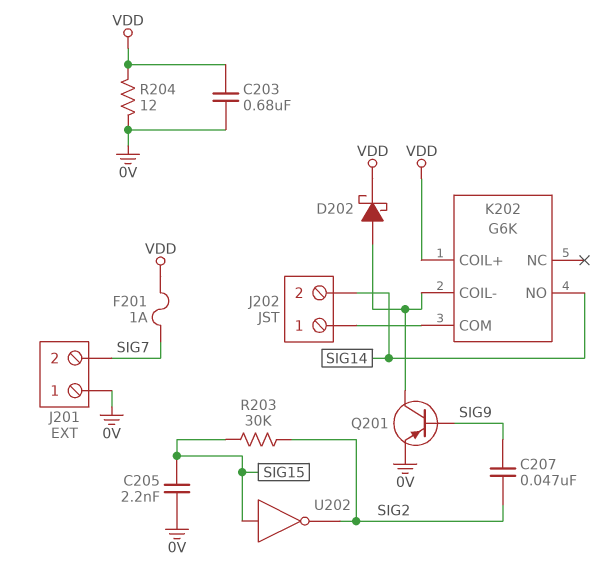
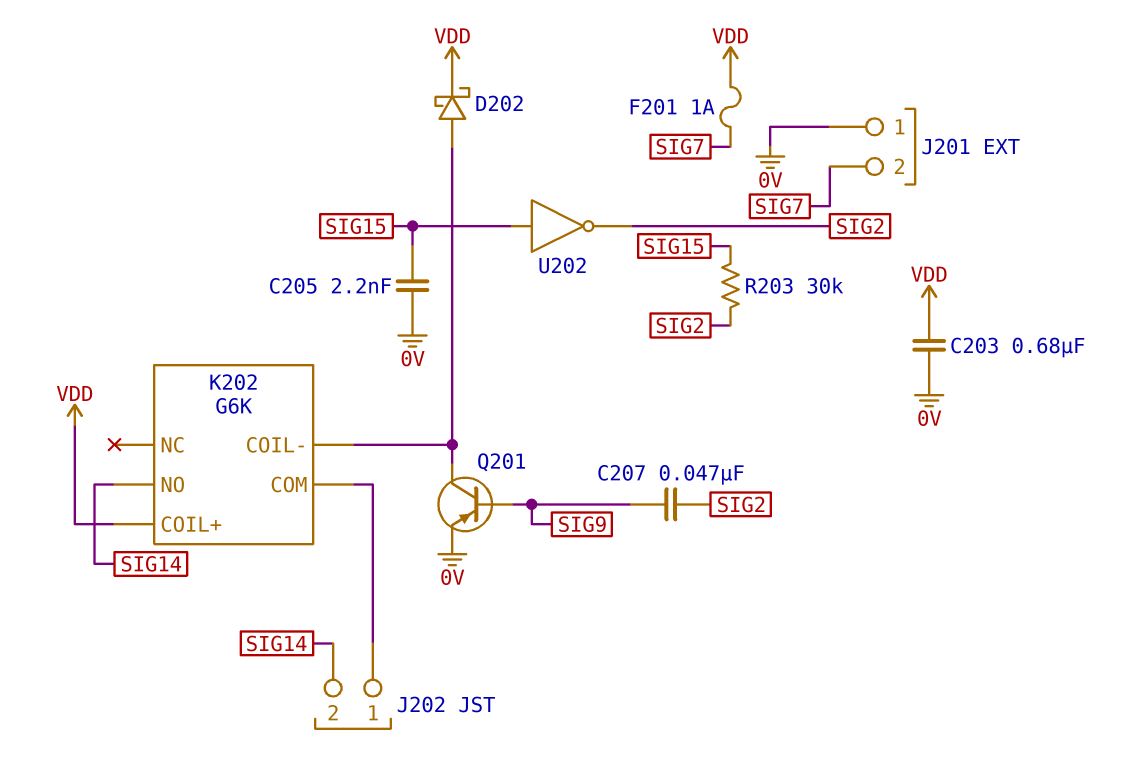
R204: 12 (0V, VDD) -> none

